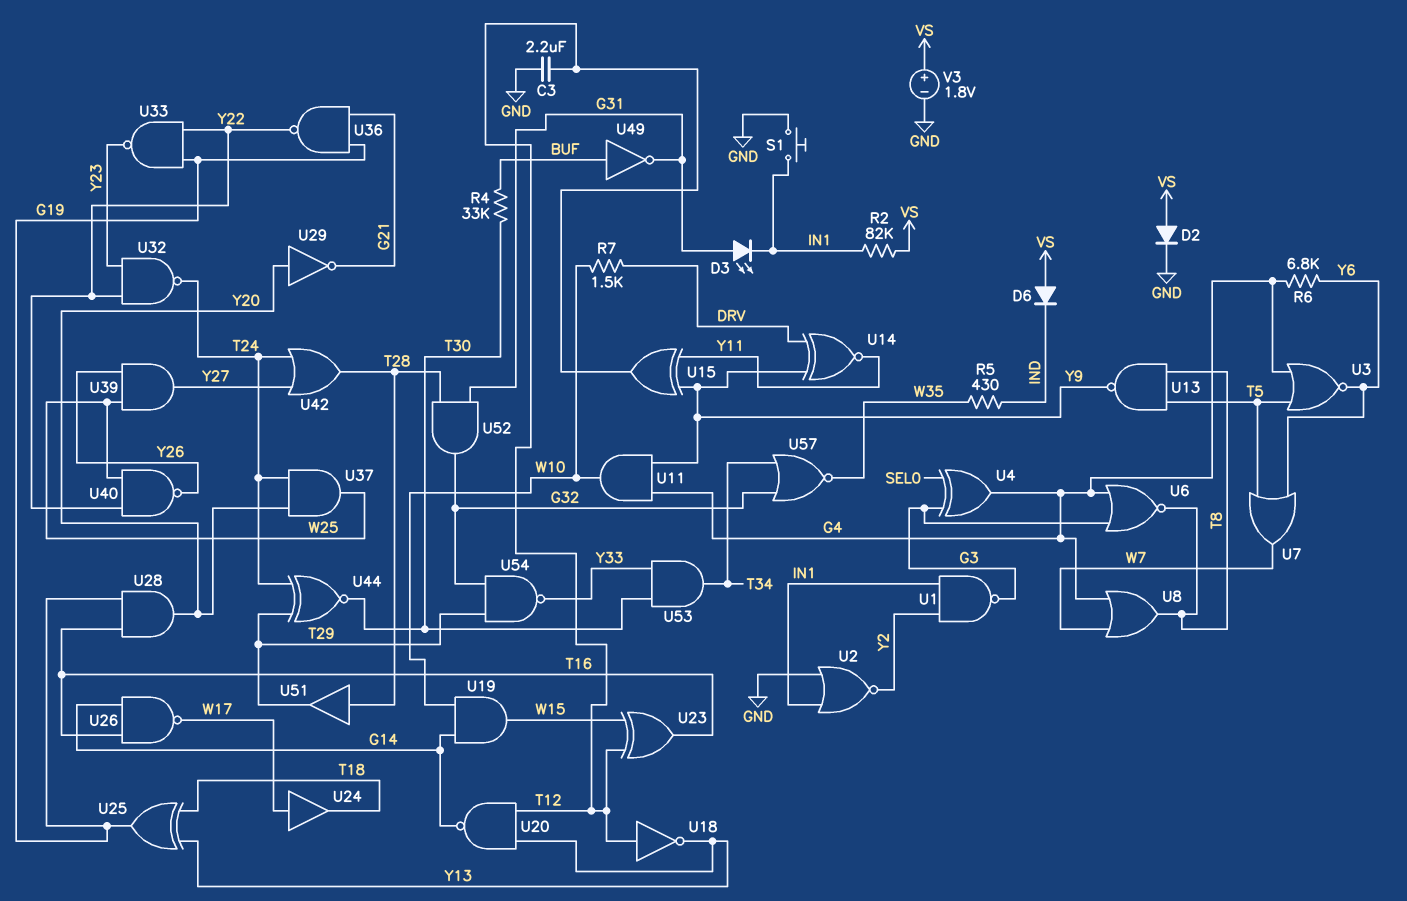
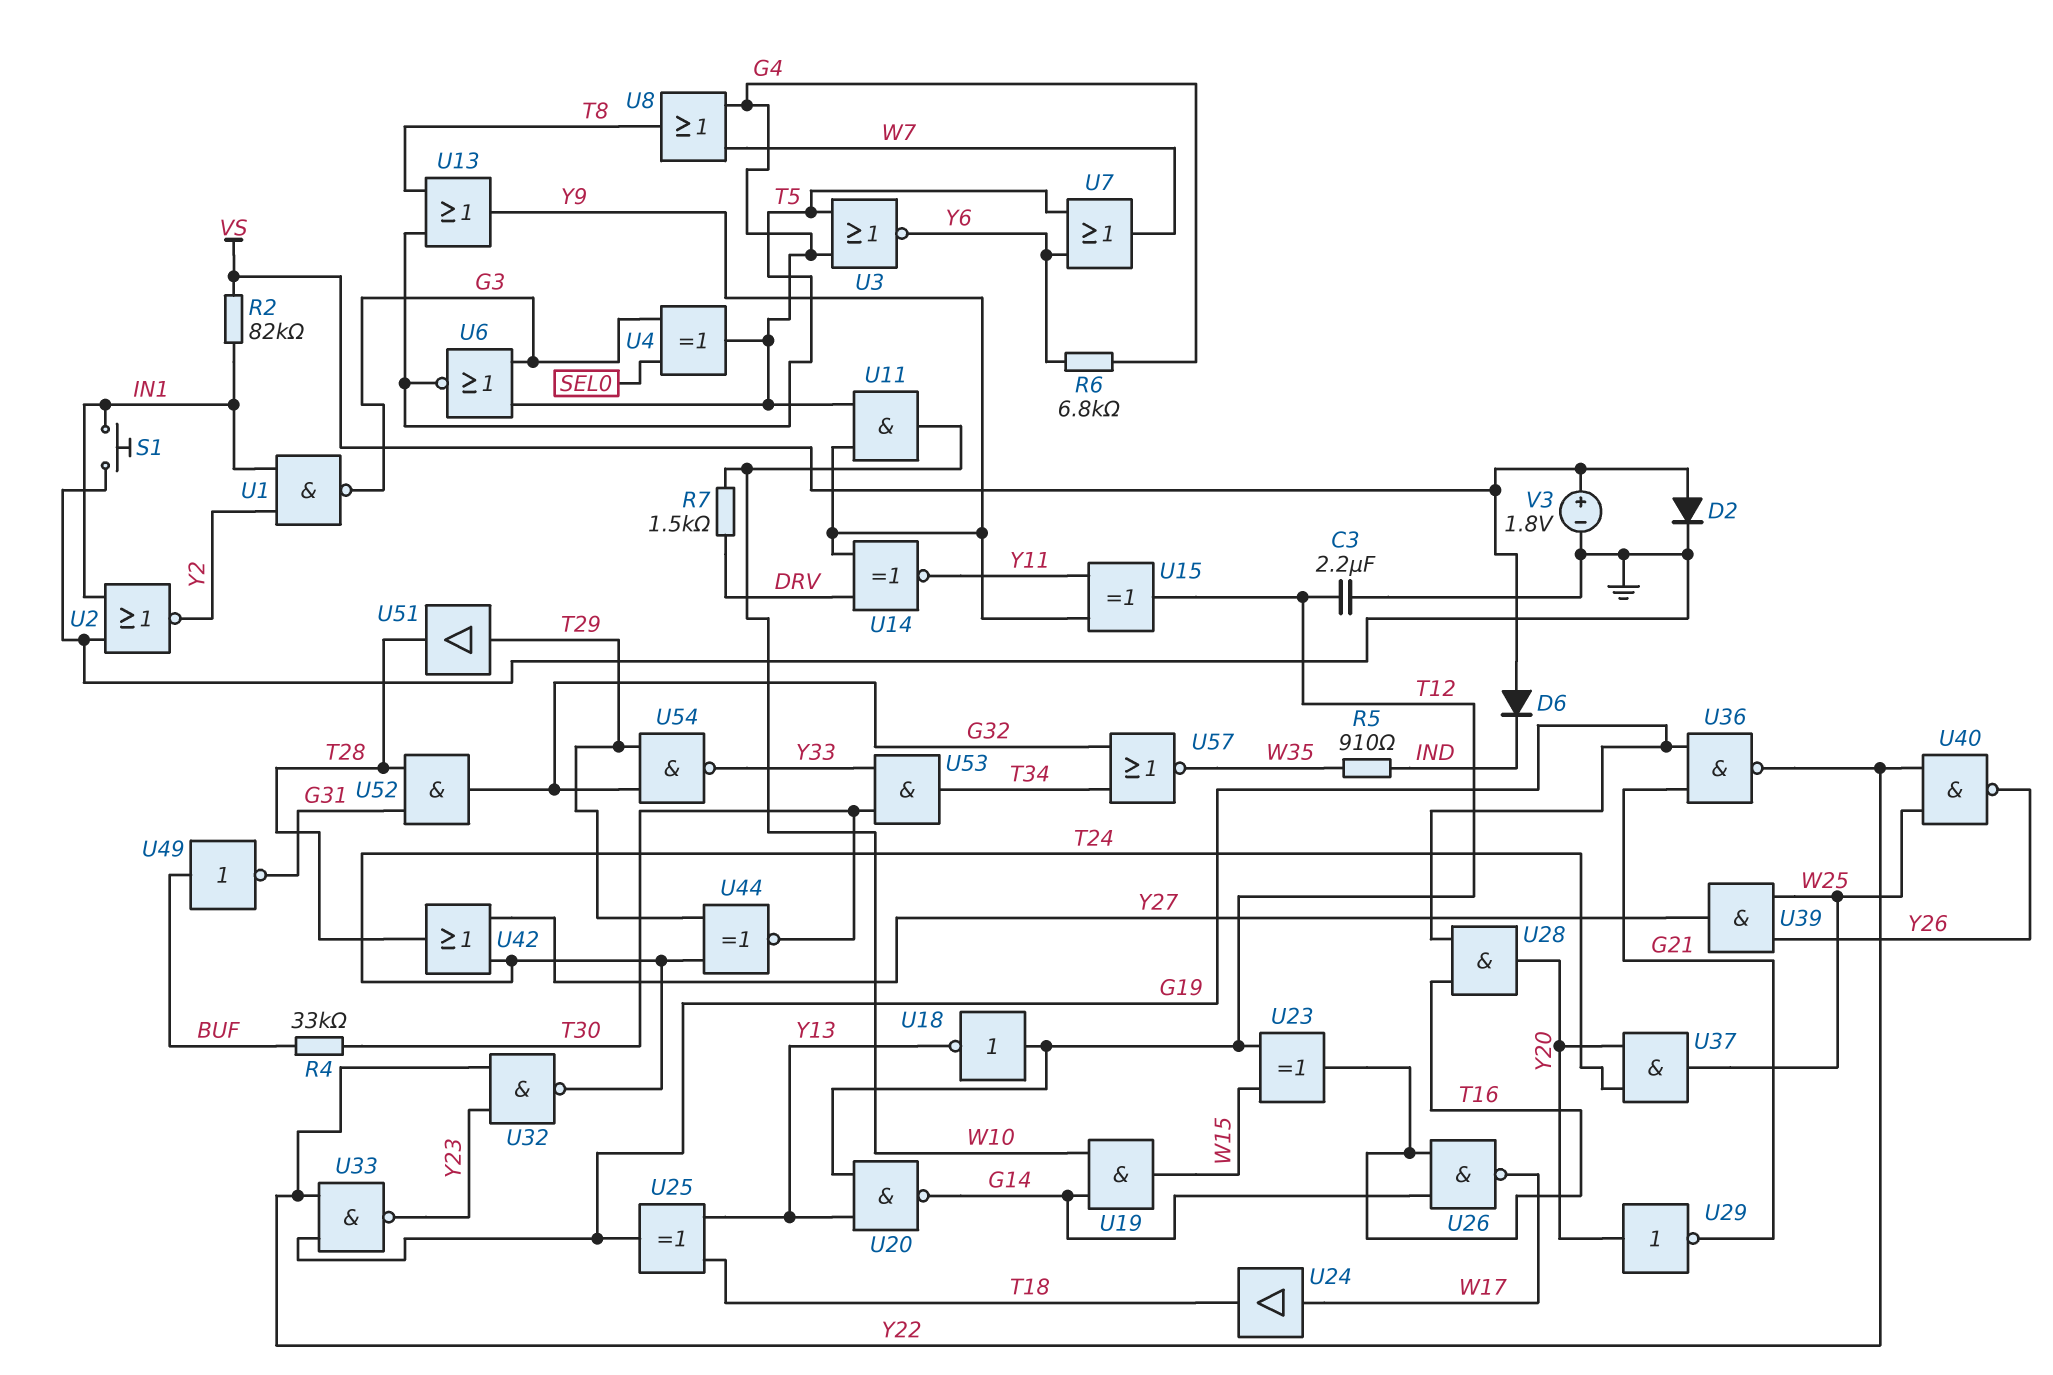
D3: LED (A G31, K IN1) -> none
R5: 430 (IND, W35) -> 910 (IND, W35)
U6: NOR (in G3, in G4, out T8) -> NOR (in G3, in G4, out T5)
U13: NAND (in T5, in T8, out Y9) -> OR (in T5, in T8, out Y9)
U51: buffer (in T28, out T29) -> buffer (in T29, out T28)

